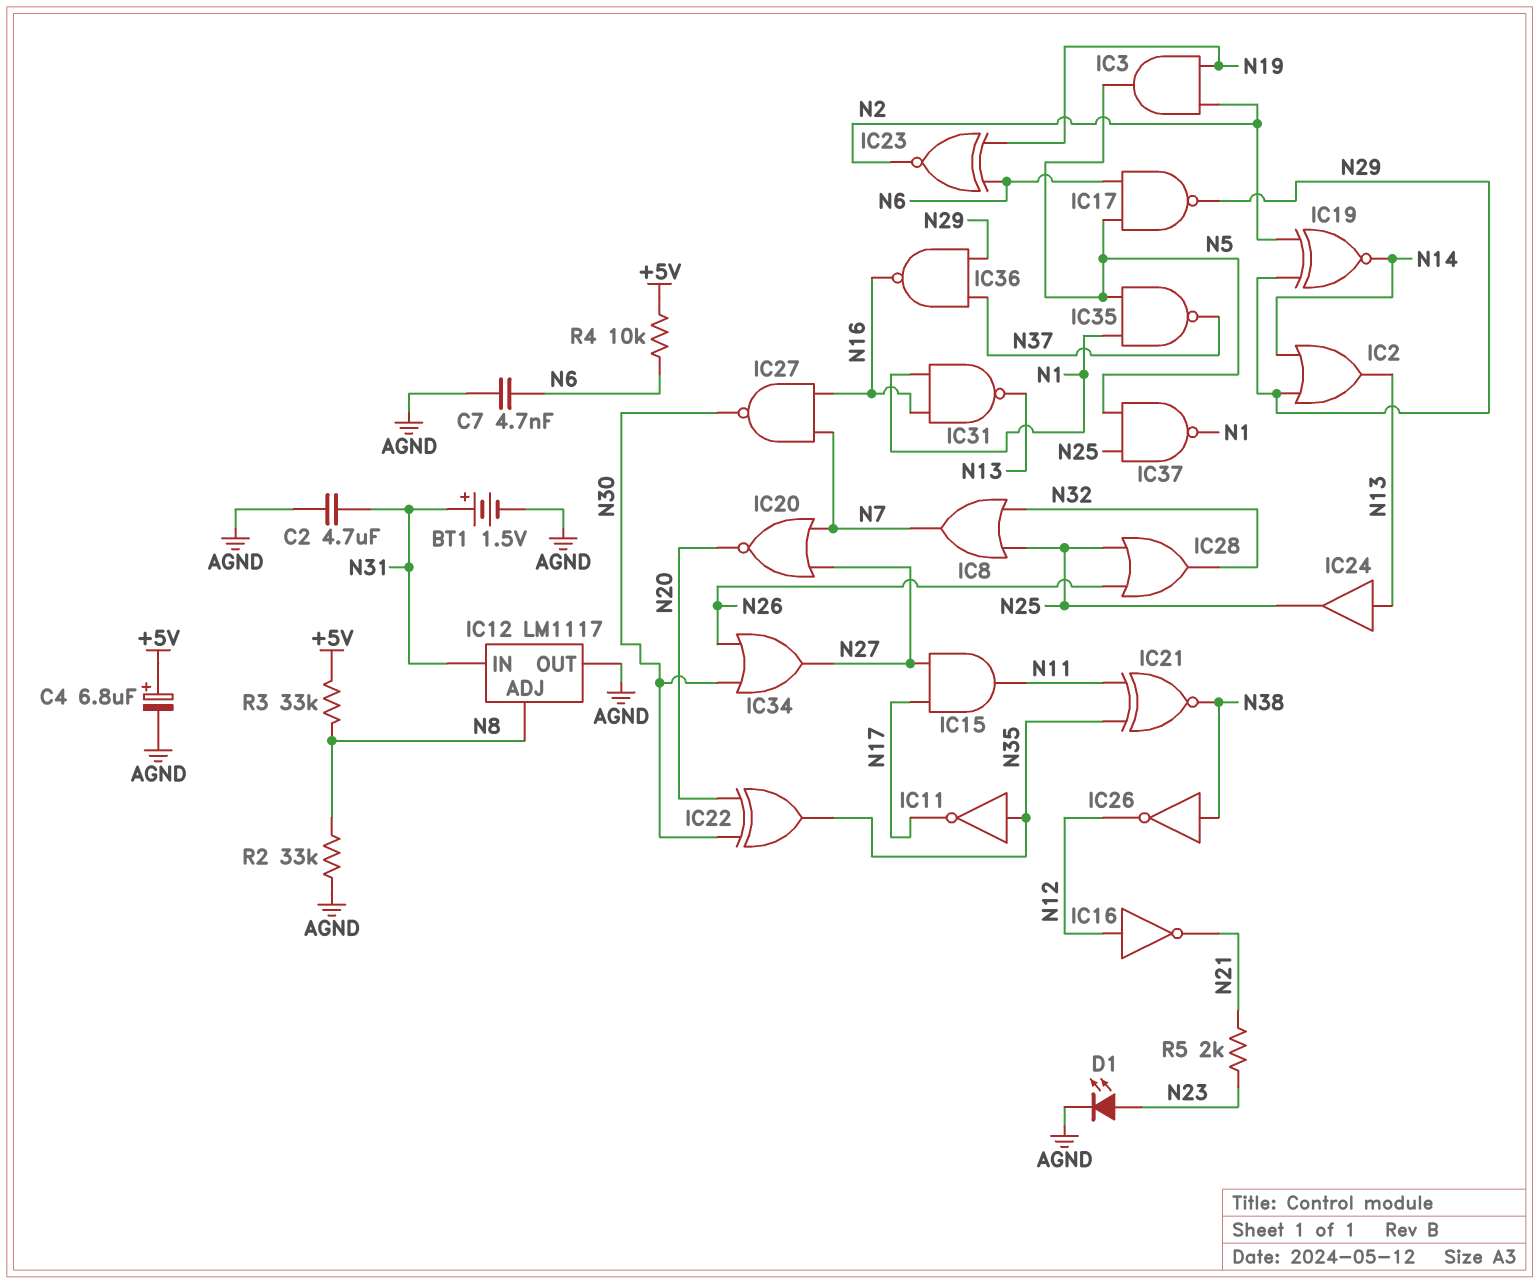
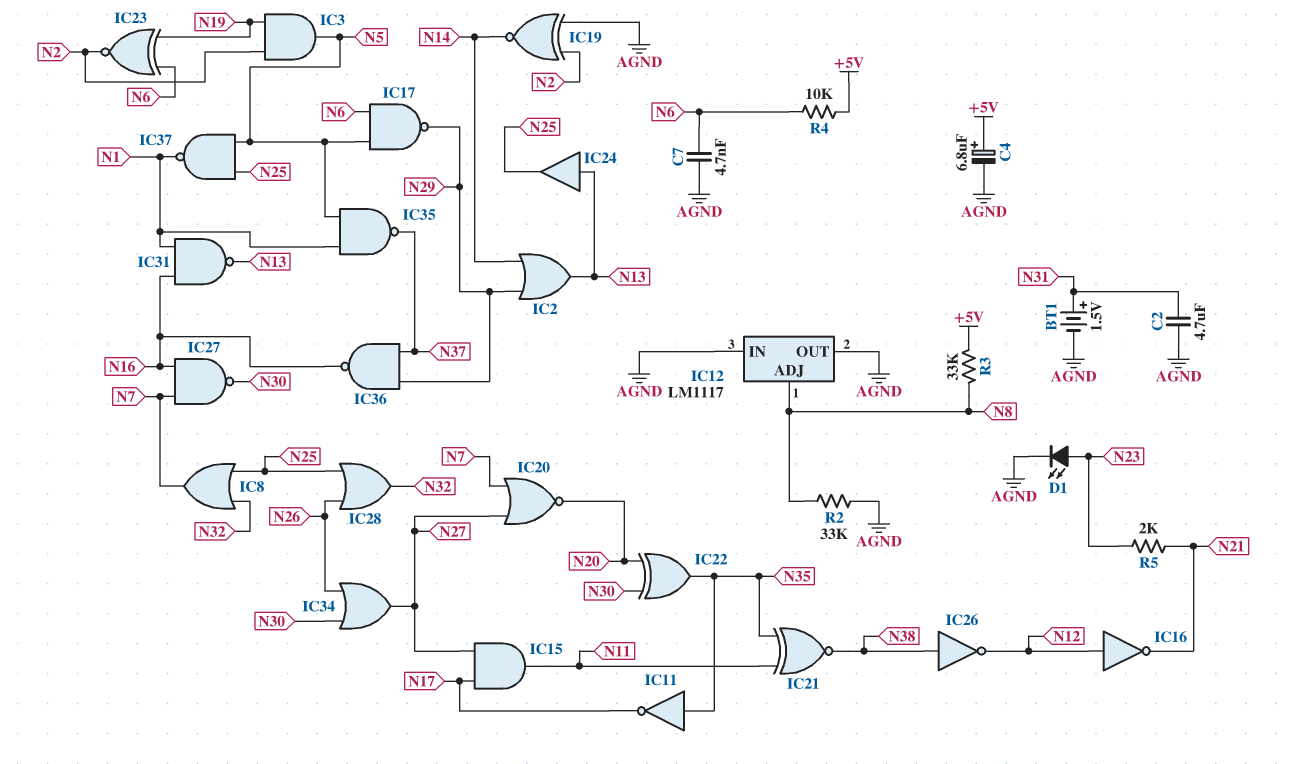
IC12 pin IN: N31 -> AGND
IC19: XNOR (in N2, in N29, out N14) -> XNOR (in AGND, in N2, out N14)

